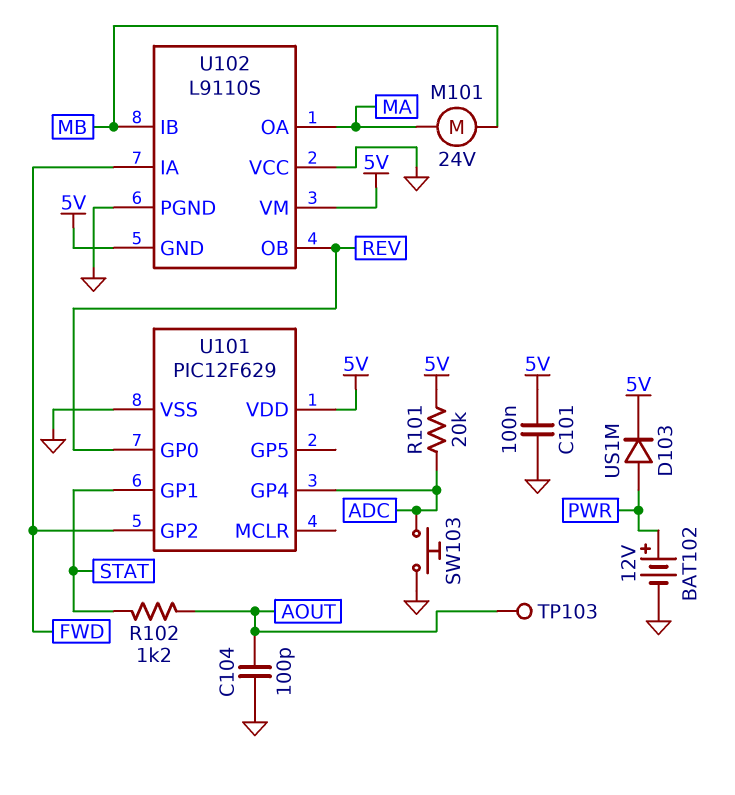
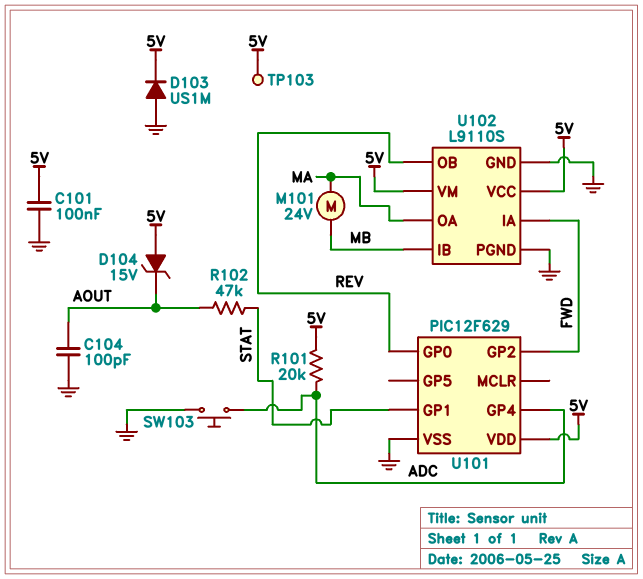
BAT102: 12V (plus PWR, minus GND) -> none
D103: diode US1M (A PWR, K 5V) -> diode US1M (A GND, K 5V)
D104: none -> zener 15V (A 5V, K AOUT)
R102: 1.2k (AOUT, STAT) -> 47k (AOUT, STAT)
TP103: test point (AOUT) -> test point (5V)
U102 pin GND: 5V -> GND
U102 pin VCC: GND -> 5V

